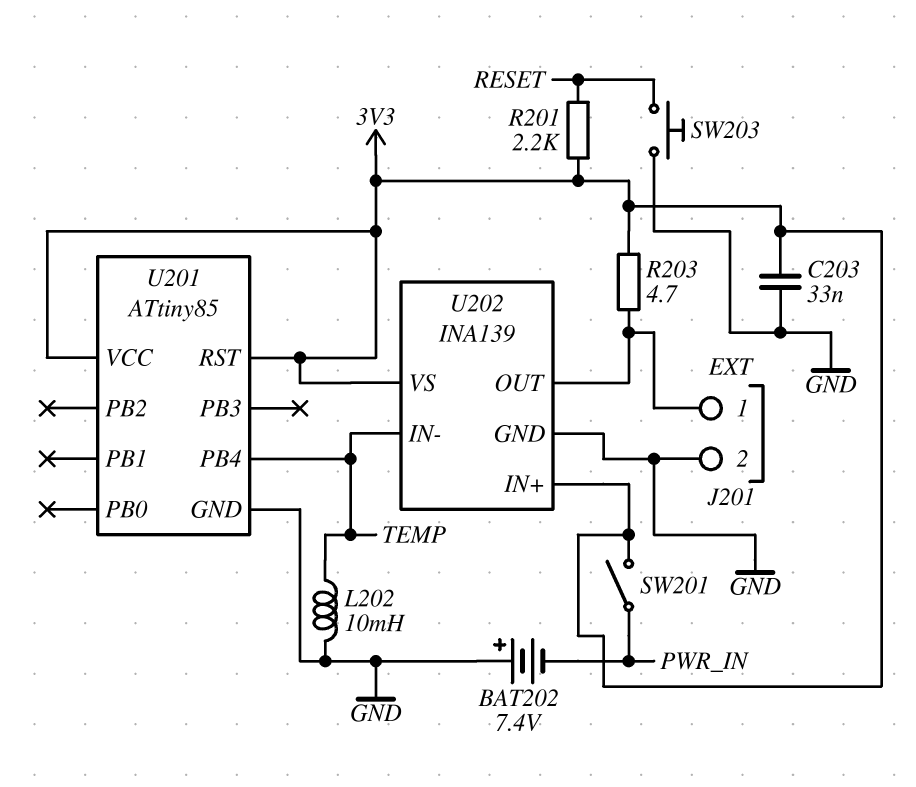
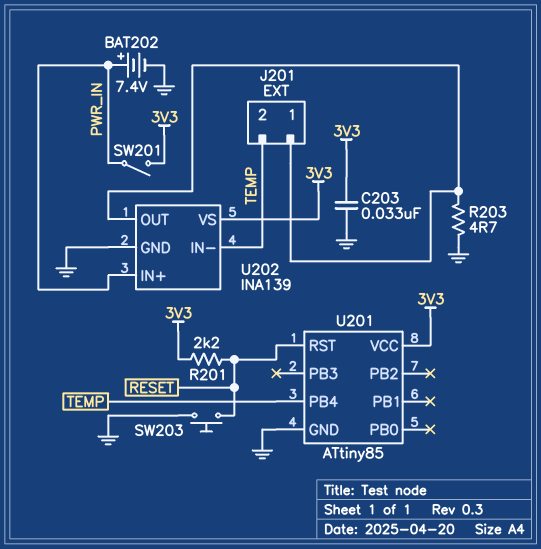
BAT202: 7.4V (plus GND, minus PWR_IN) -> 7.4V (plus PWR_IN, minus GND)
J201 pin 2: GND -> TEMP
L202: 10mH (GND, TEMP) -> none
R203: 4.7 (3V3, J201/1) -> 4.7 (GND, J201/1)
U201 pin RST: 3V3 -> RESET
U202 pin IN+: 3V3 -> PWR_IN

